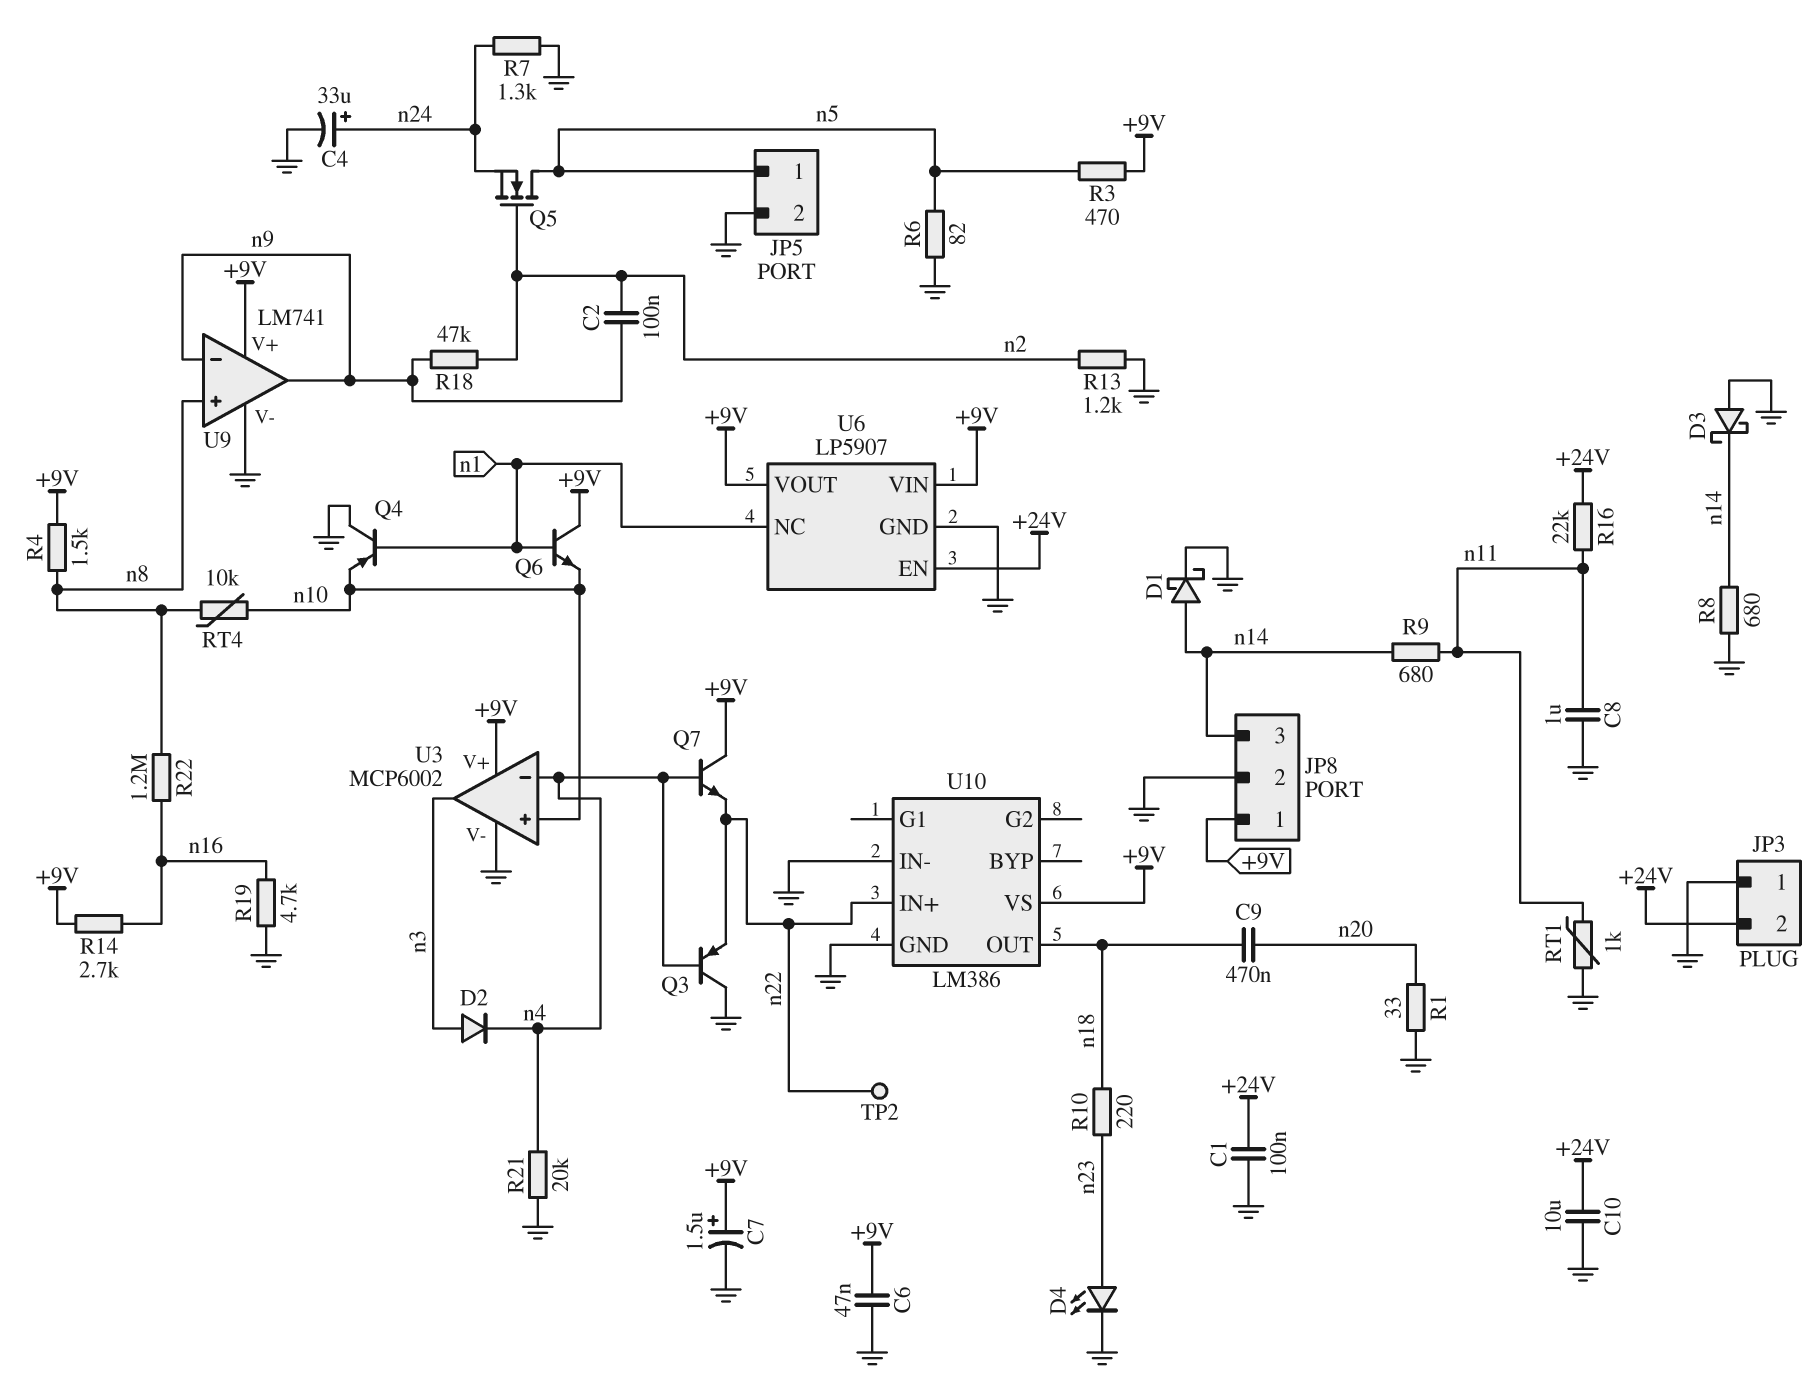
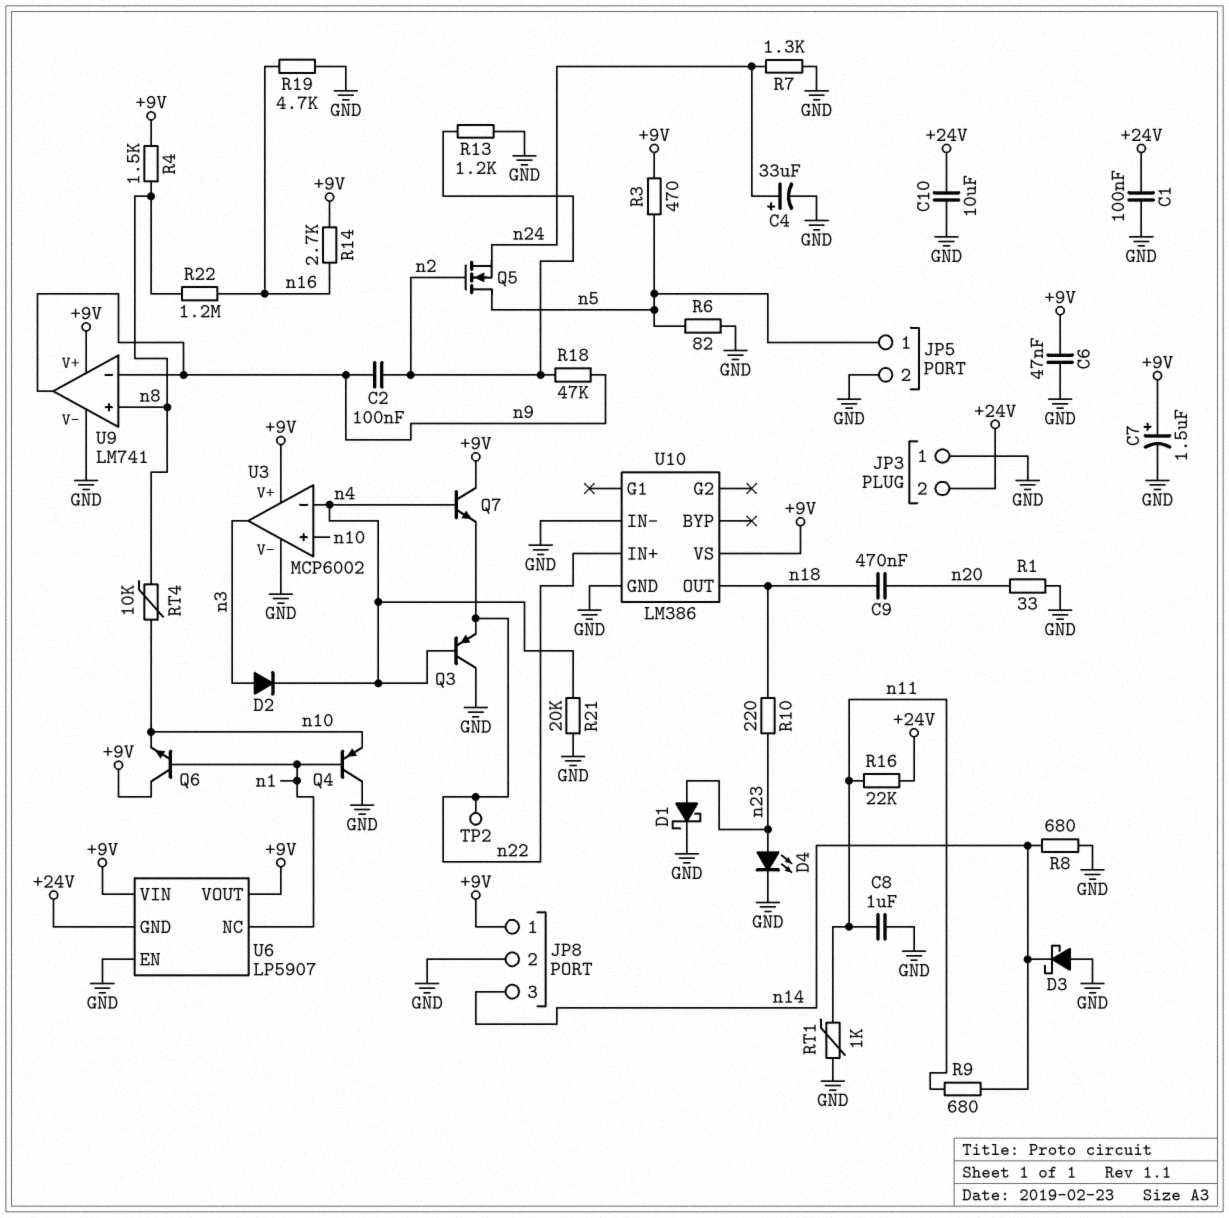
D1: schottky (A n14, K GND) -> schottky (A n23, K GND)
U6 pin EN: +24V -> GND
U6 pin GND: GND -> +24V

